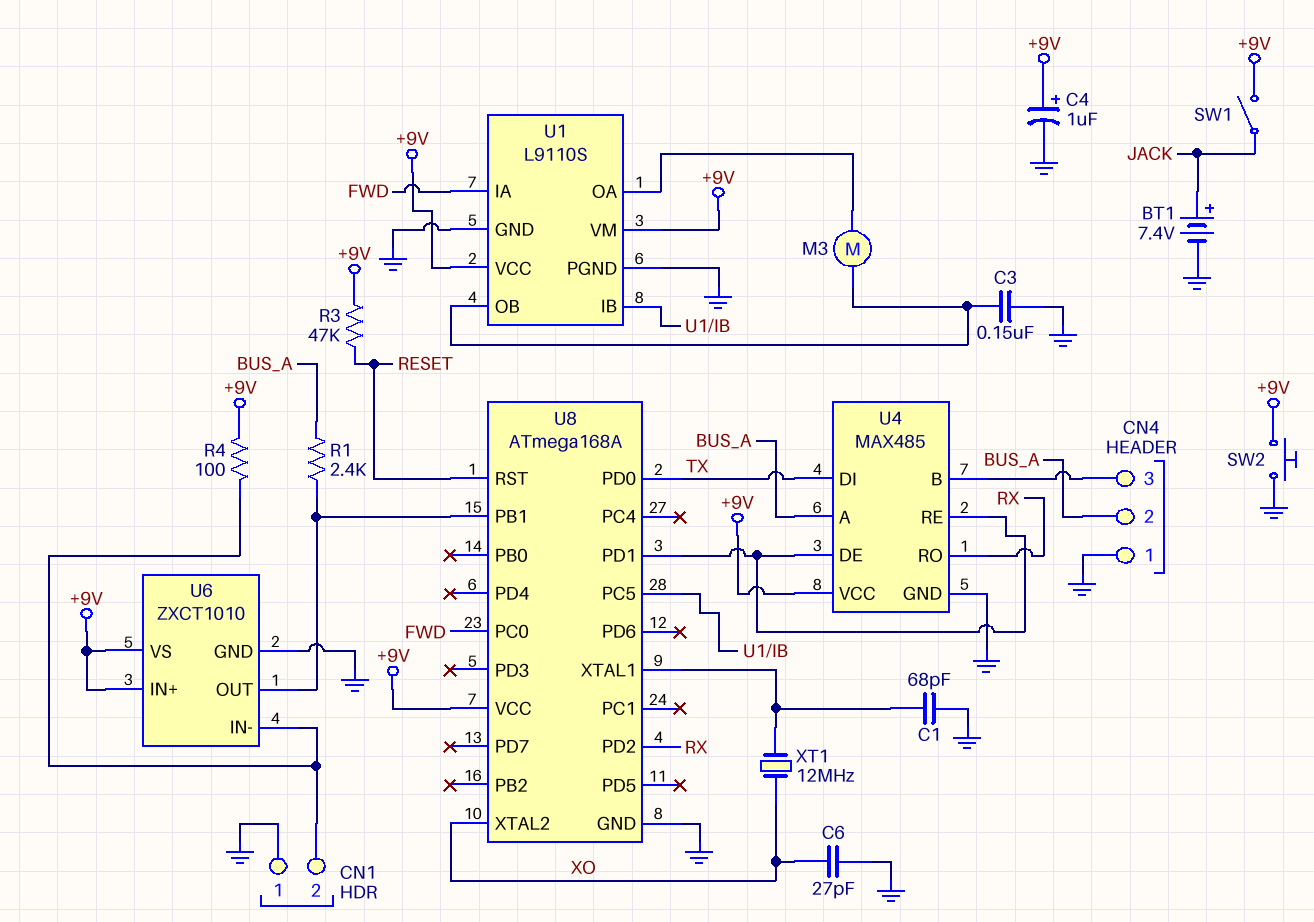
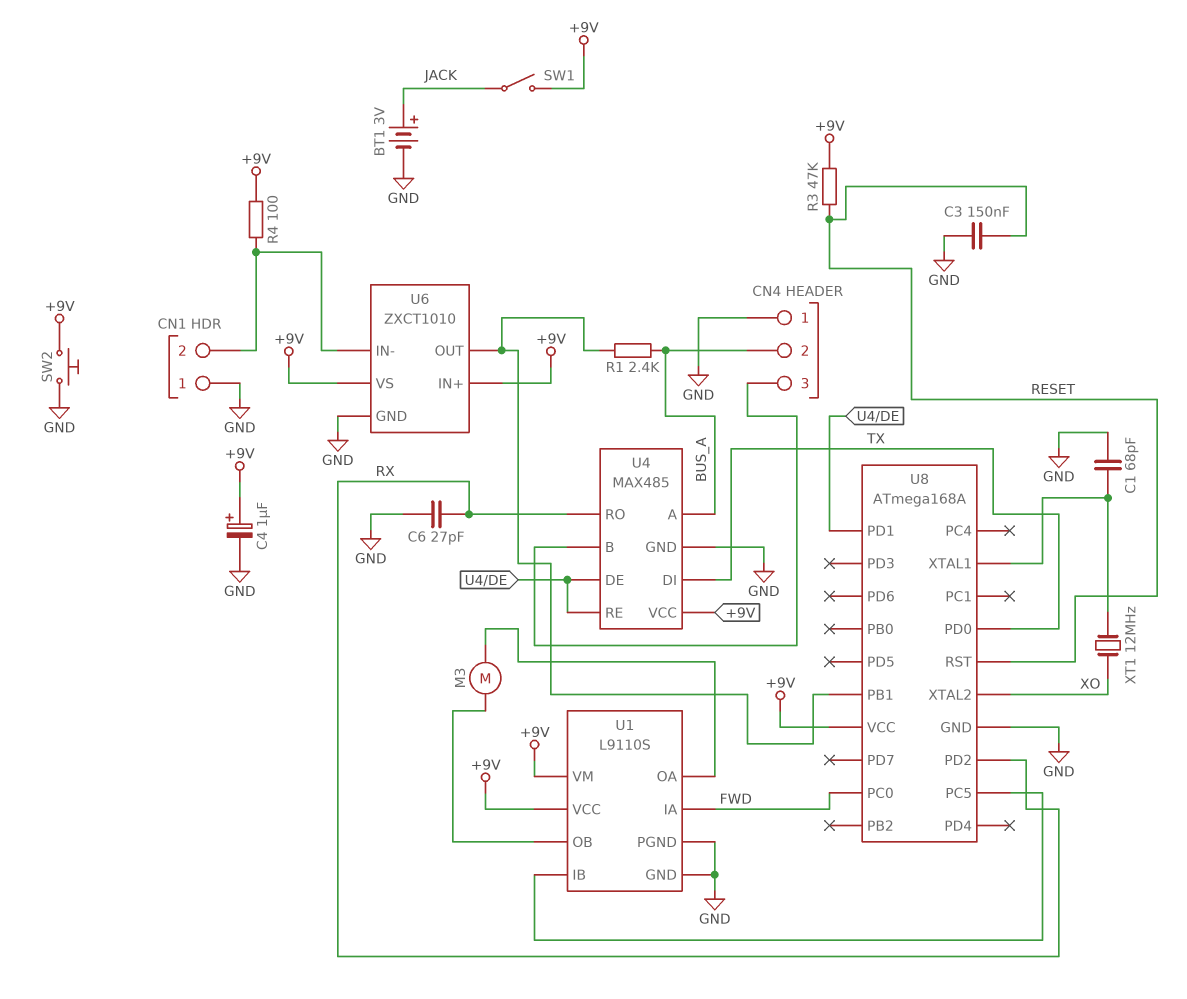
BT1: 7.4V (plus JACK, minus GND) -> 3V (plus JACK, minus GND)
C3: 150nF (GND, U1/OB) -> 150nF (GND, RESET)
C6: 27pF (GND, XO) -> 27pF (GND, RX)

